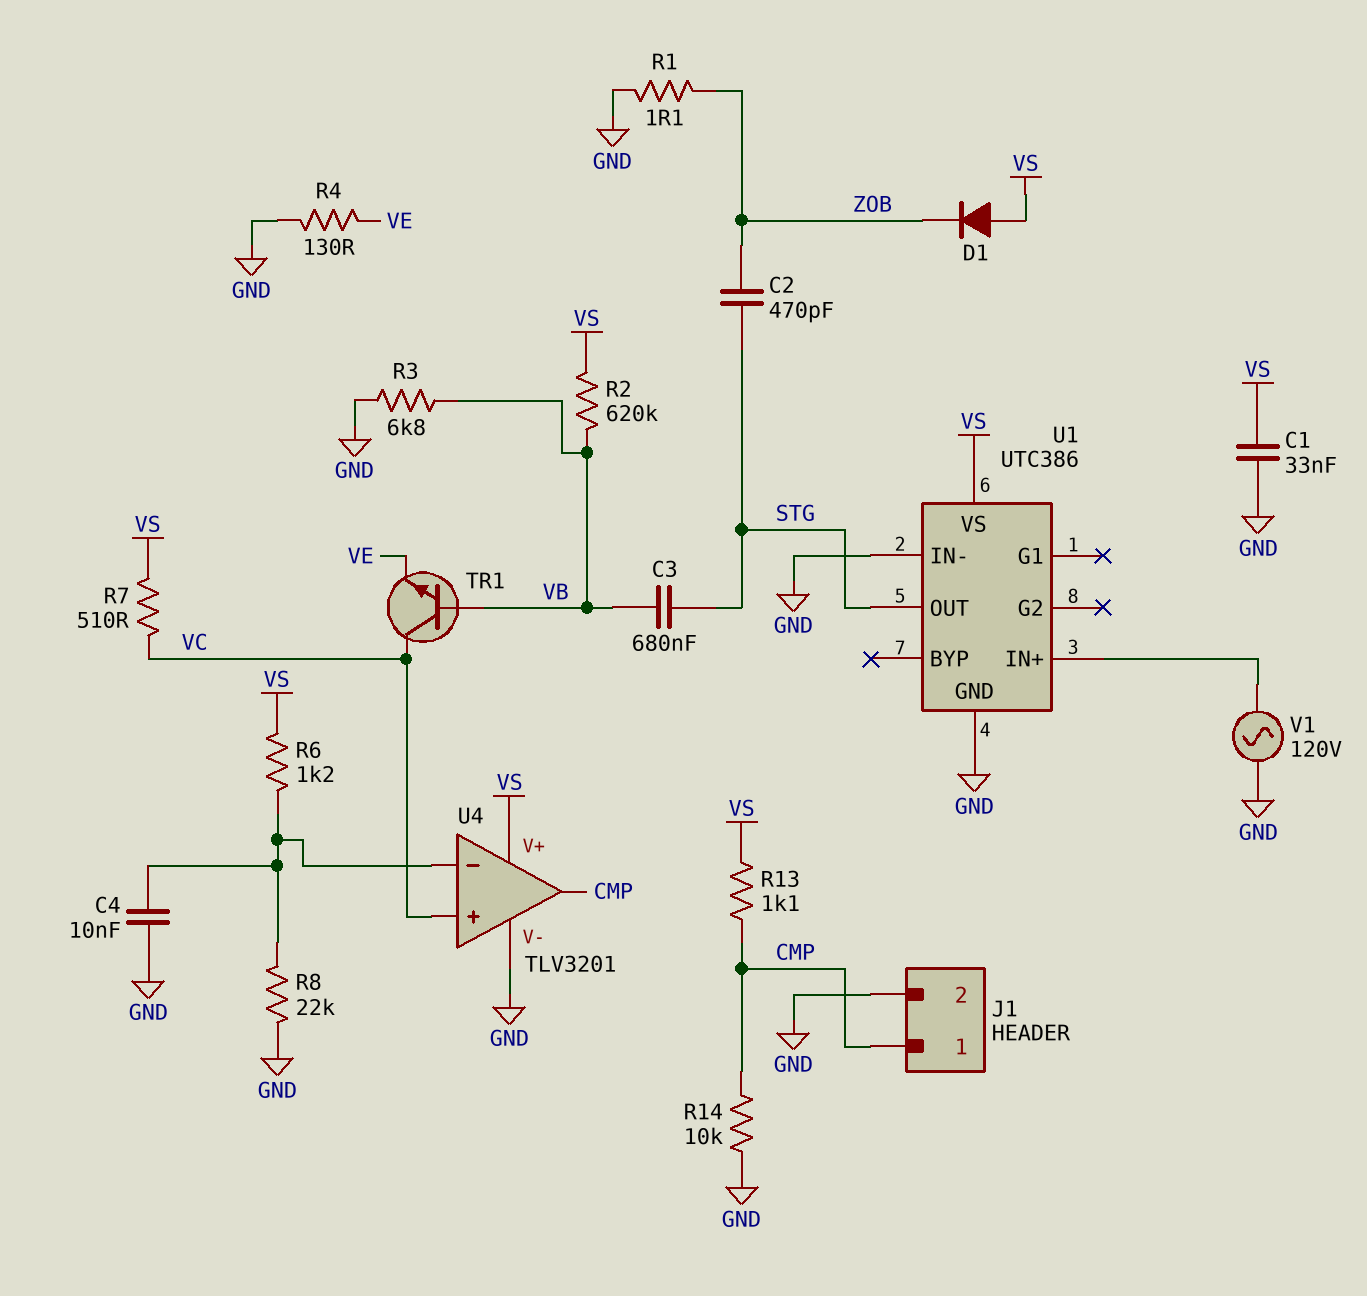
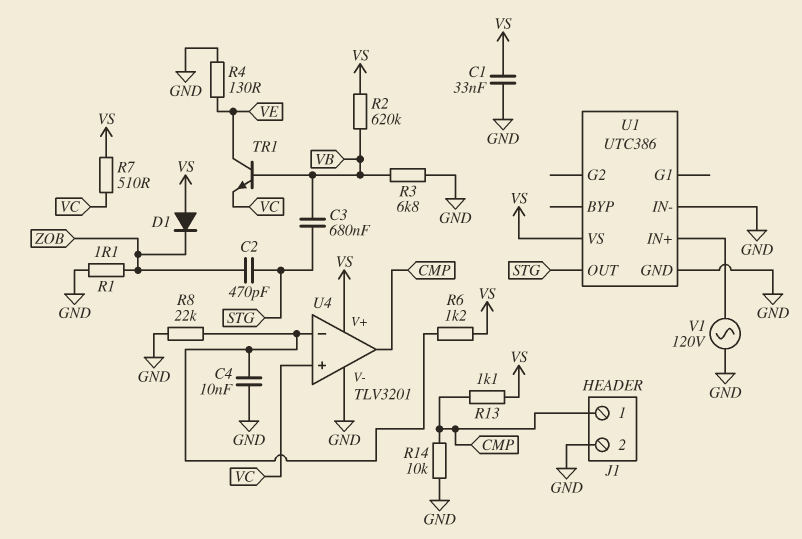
TR1: NPN (B VB, C VC, E VE) -> NPN (B VB, C VE, E VC)

